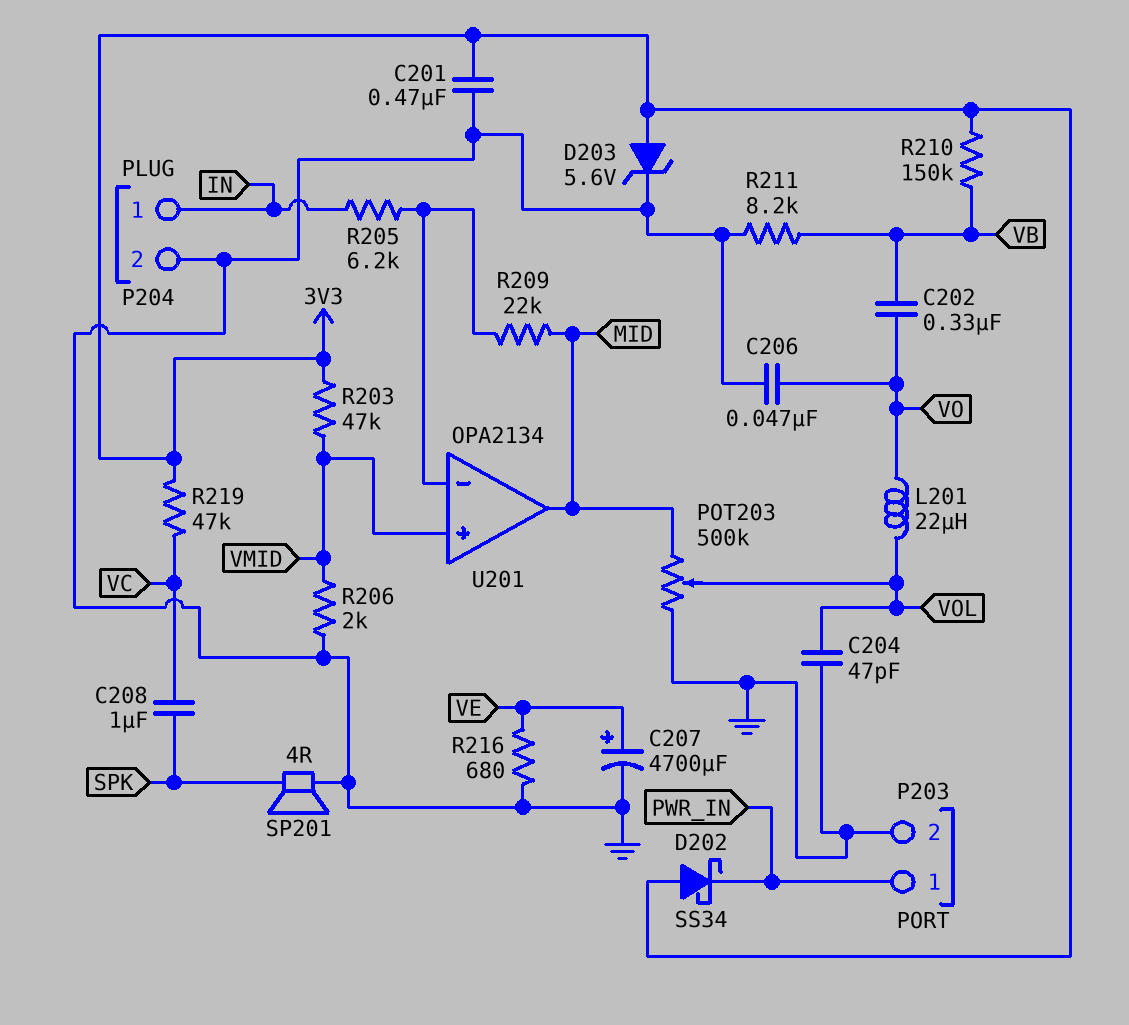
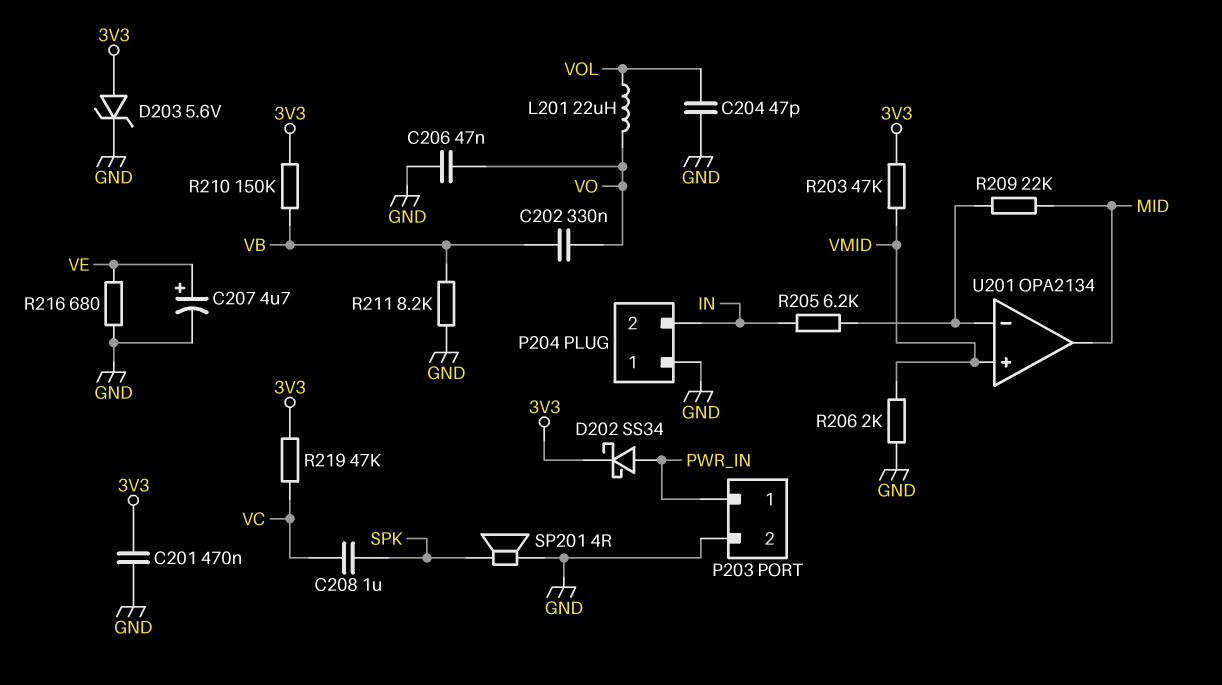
C207: 4700uF (plus VE, minus GND) -> 4.7uF (plus VE, minus GND)
D202: schottky SS34 (A 3V3, K PWR_IN) -> schottky SS34 (A PWR_IN, K 3V3)
P204 pin 1: IN -> GND
P204 pin 2: GND -> IN
POT203: 500k (GND, MID, wiper VOL) -> none

